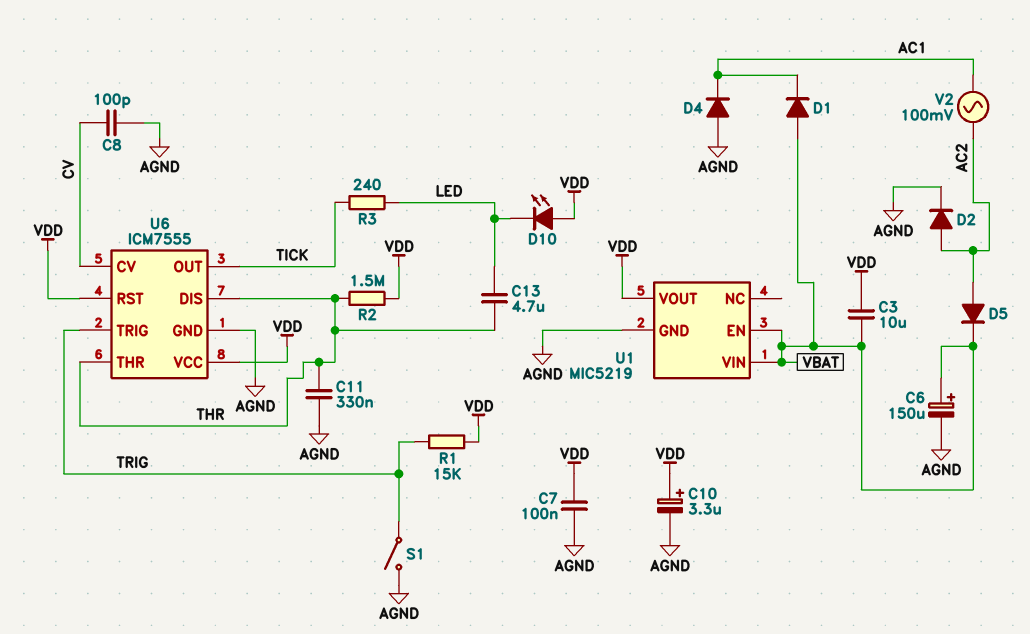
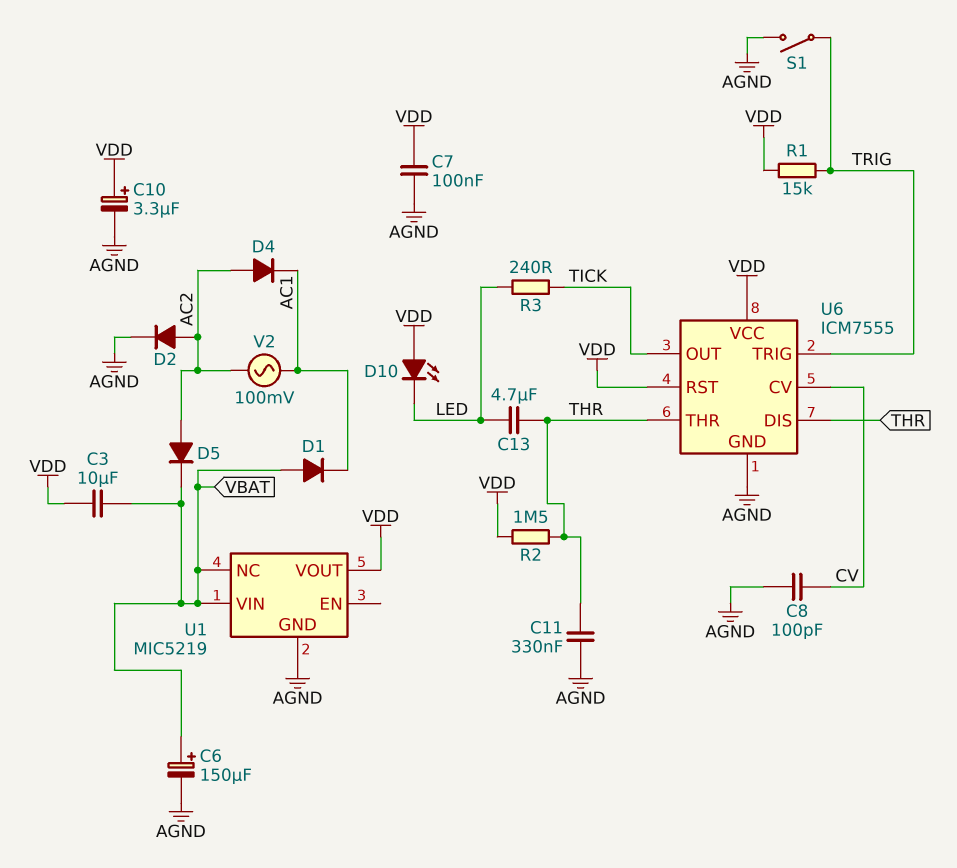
D4: diode (A AGND, K AC1) -> diode (A AC2, K AC1)
U1 pin EN: VBAT -> none
U1 pin NC: none -> VBAT

